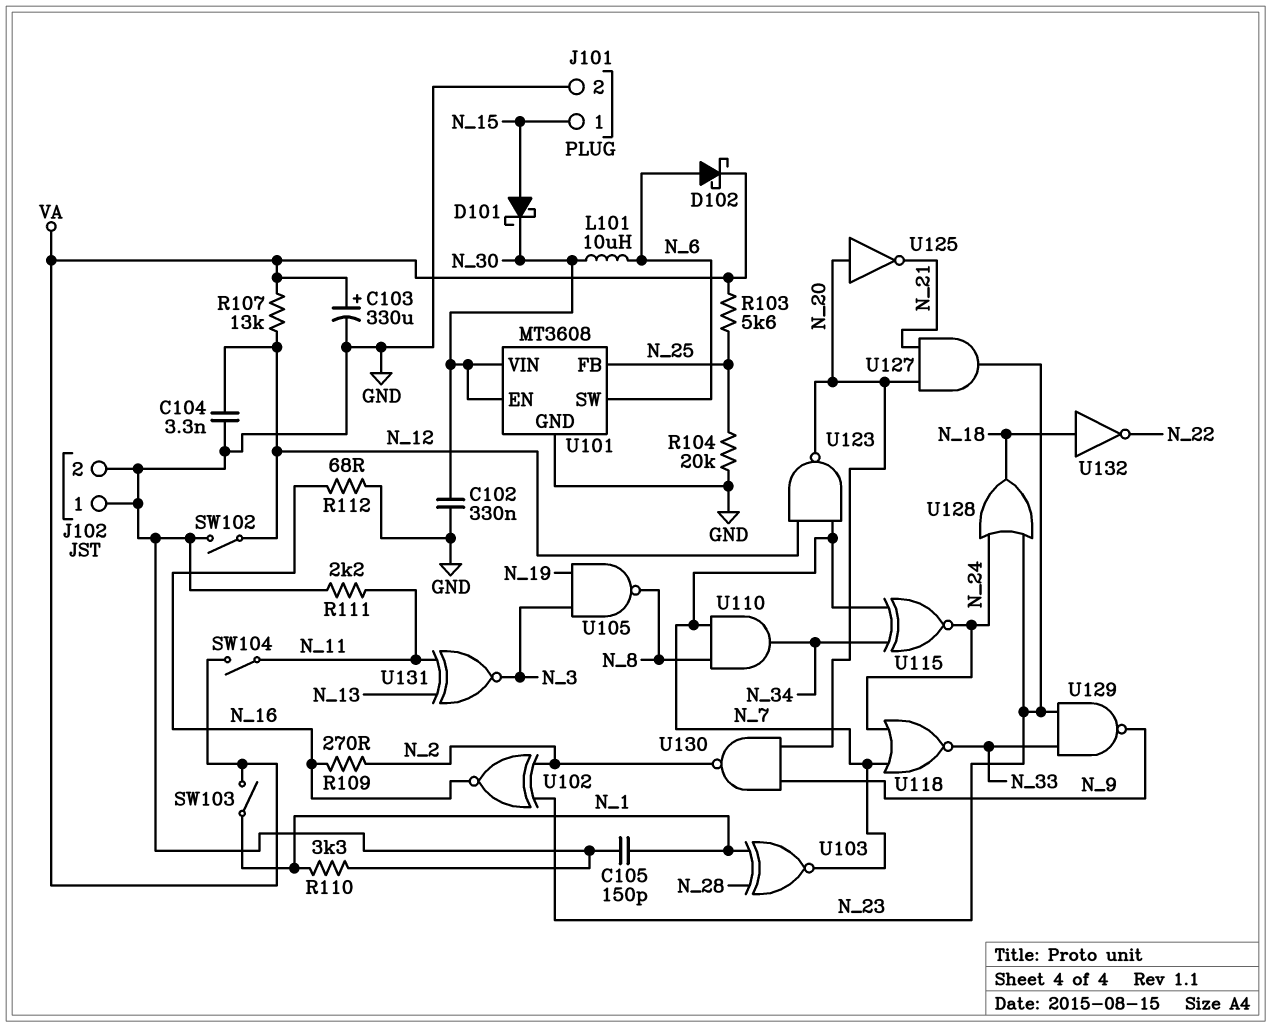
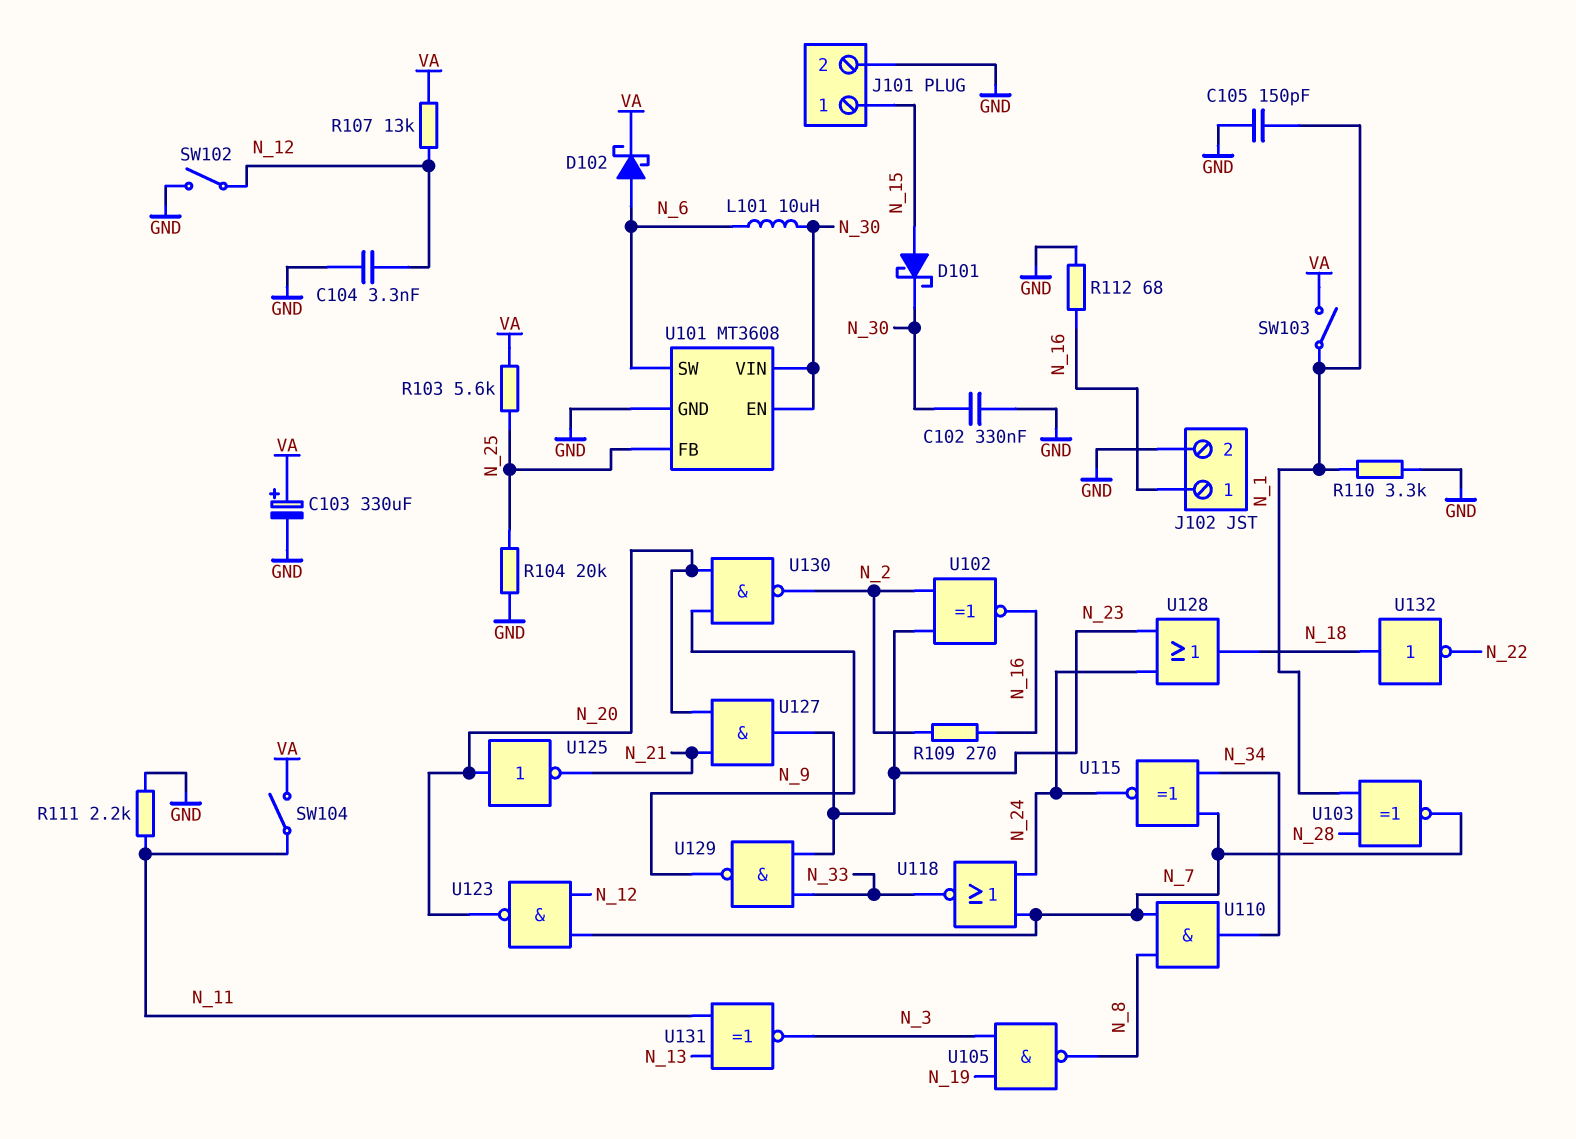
J102 pin 1: GND -> N_16

